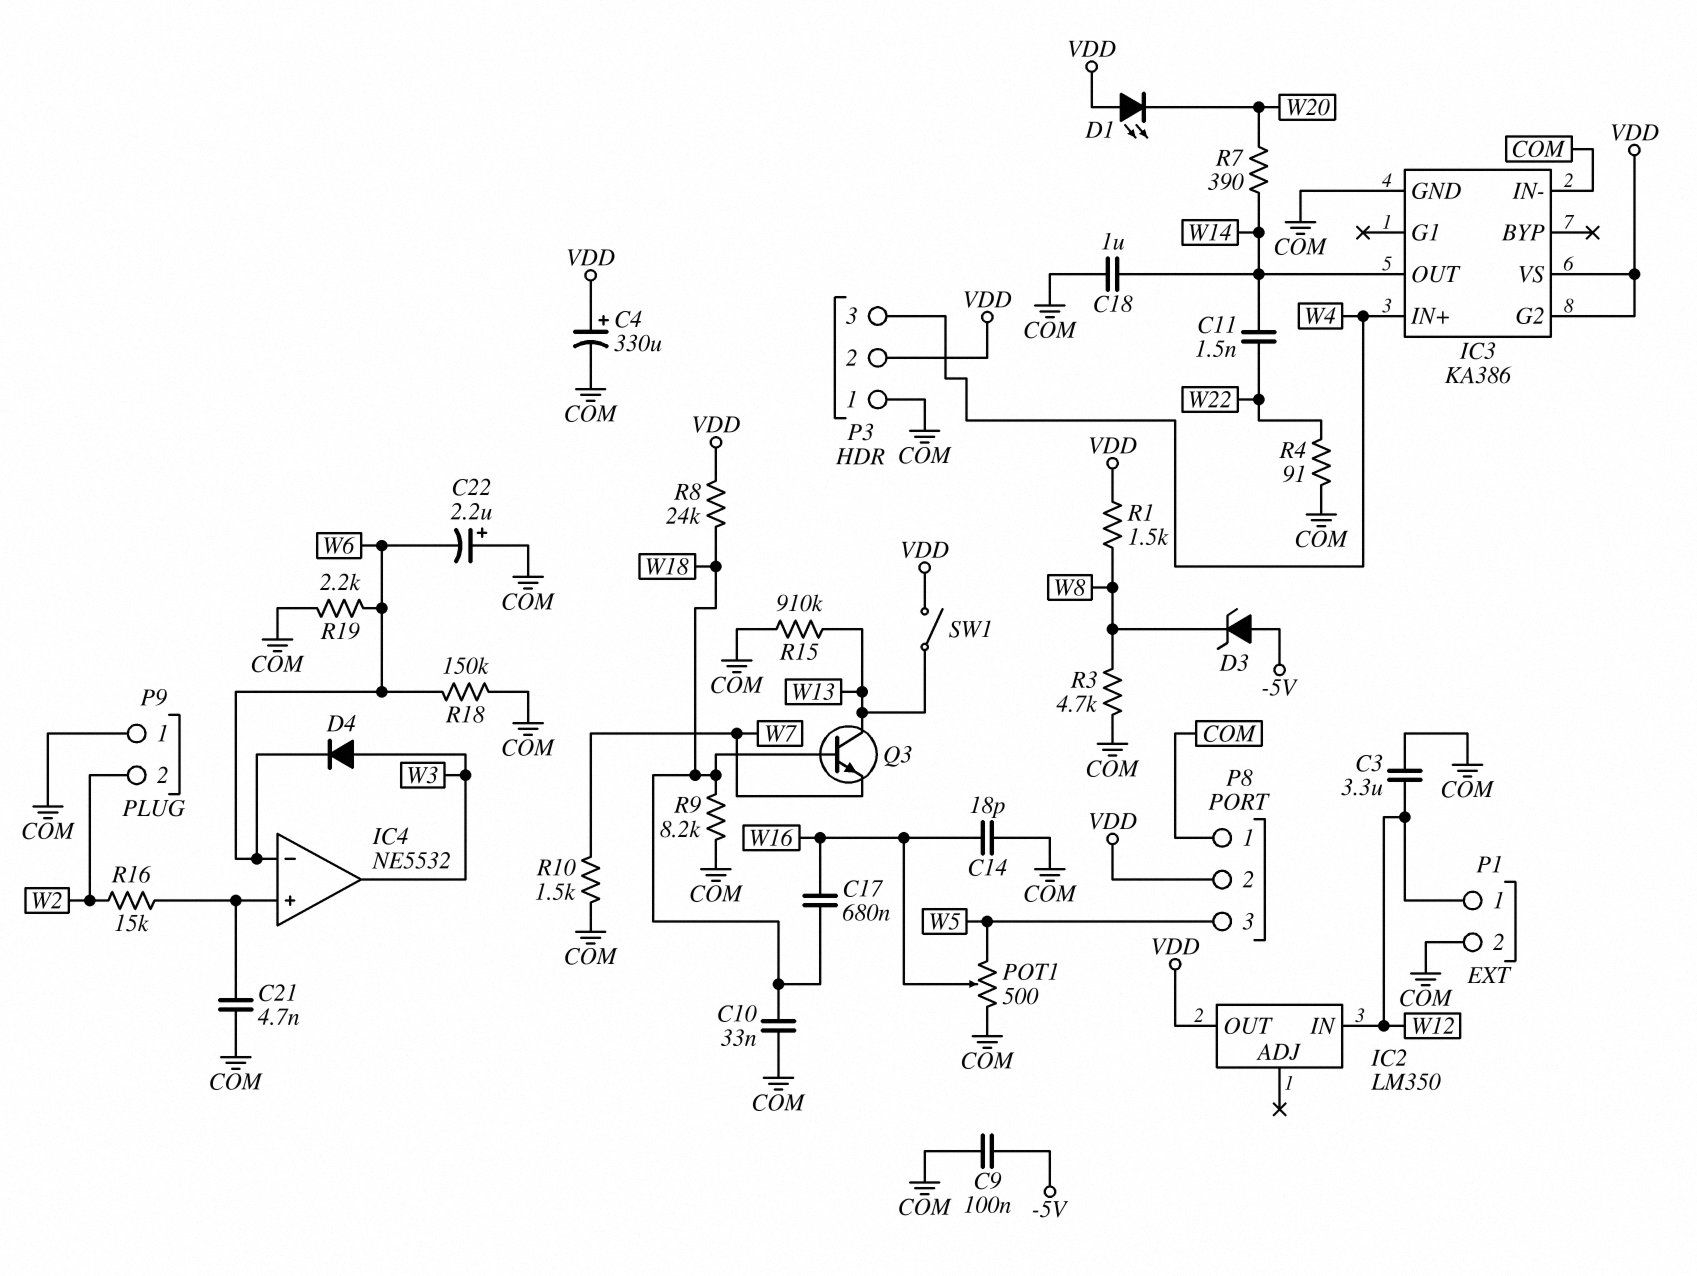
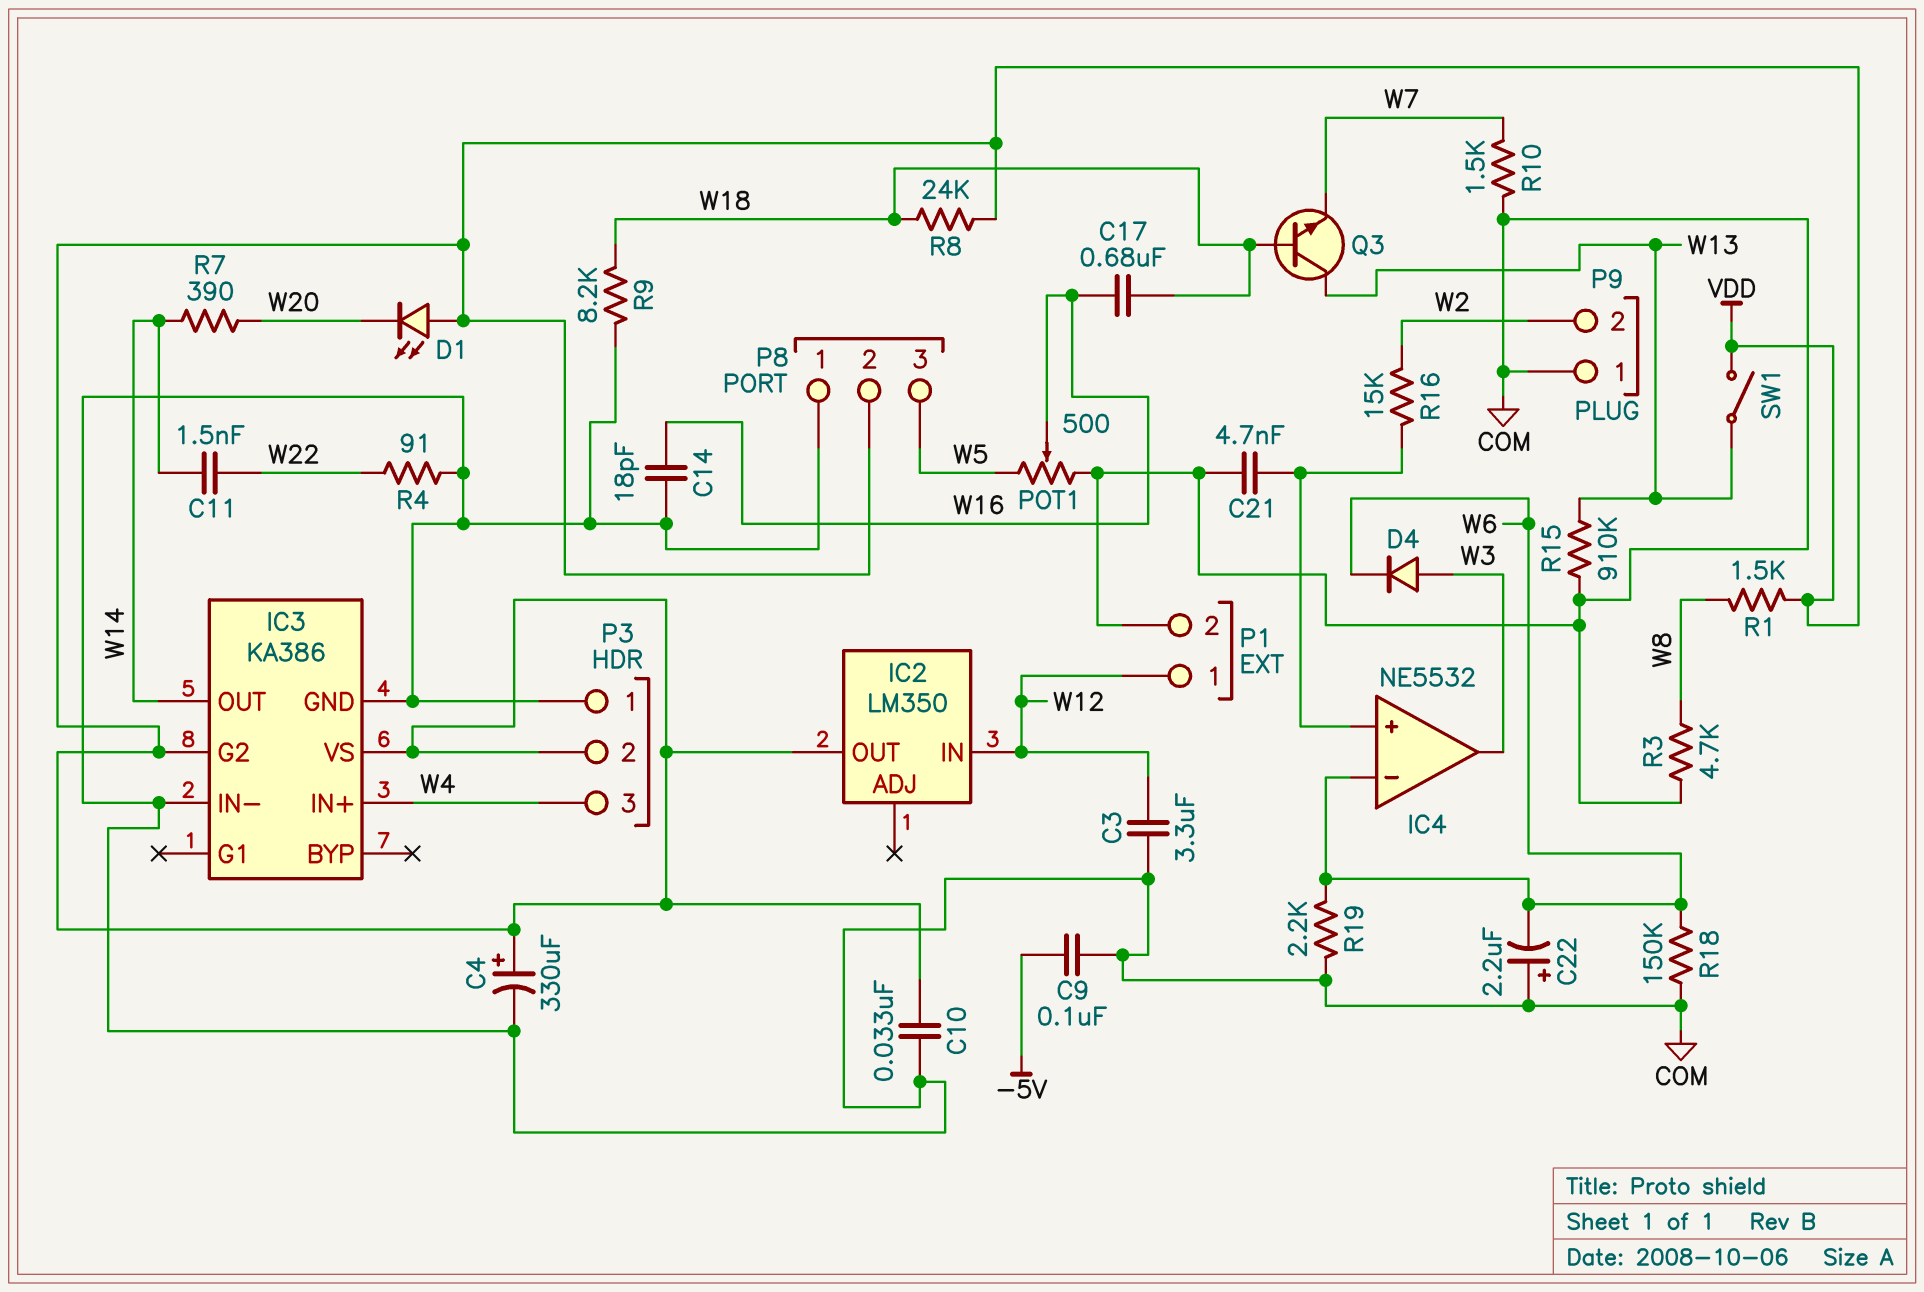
C10: 33nF (COM, W18) -> 33nF (COM, VDD)
C18: 1uF (COM, W14) -> none
D3: zener (A -5V, K W8) -> none

